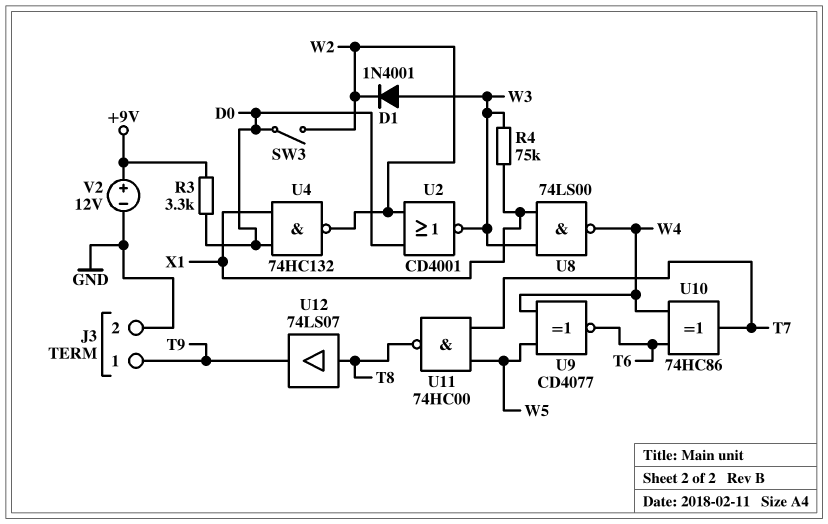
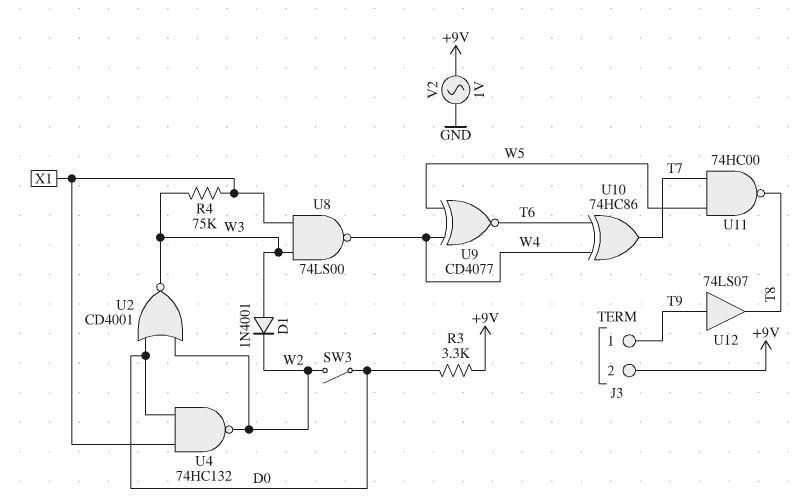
J3 pin 2: GND -> +9V
U12: buffer 74LS07 (in T8, out T9) -> buffer 74LS07 (in T9, out T8)
V2: 12V (plus +9V, minus GND) -> AC 1V (+9V, GND)

